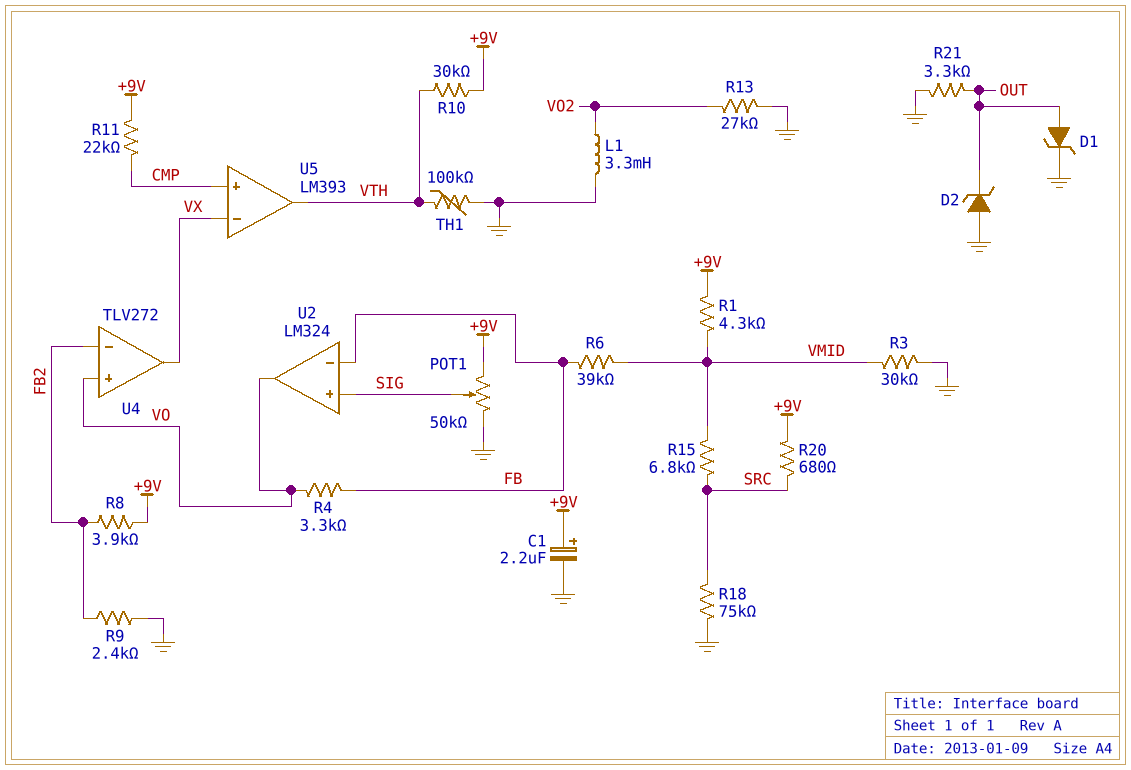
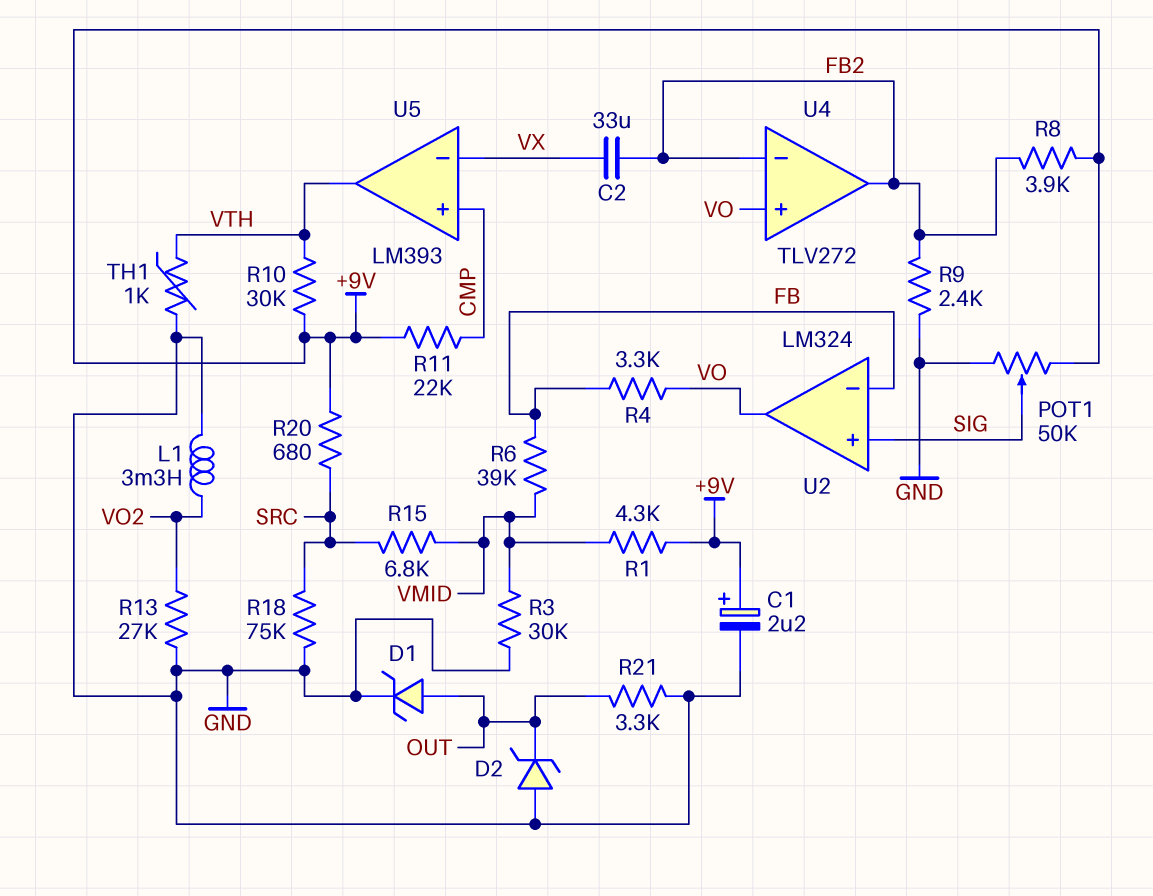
C2: none -> 33uF (FB2, VX)
TH1: 100k (GND, VTH) -> 1k (GND, VTH)
U4 pin out: VX -> FB2

